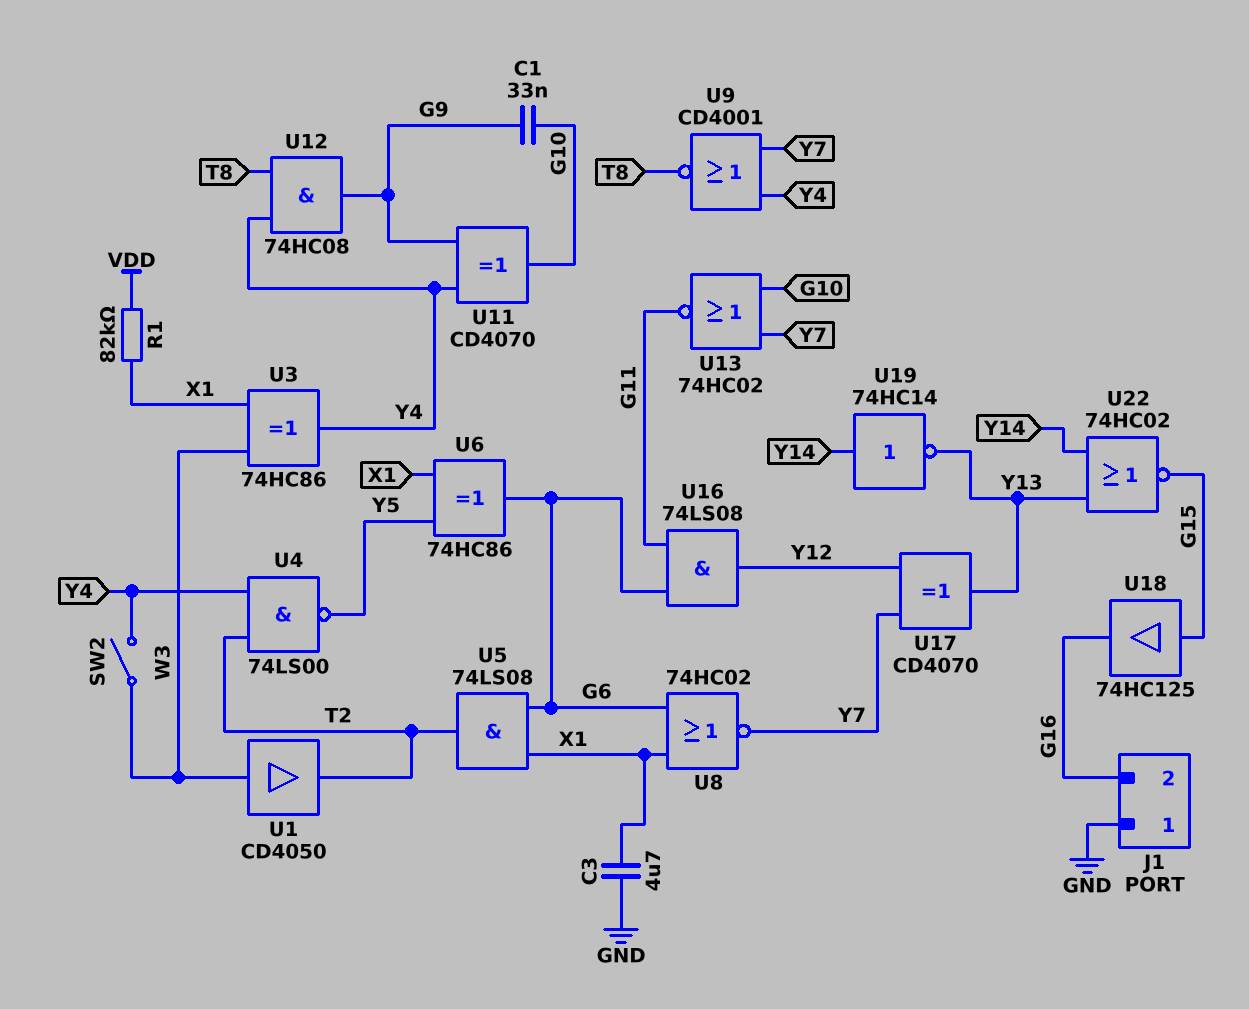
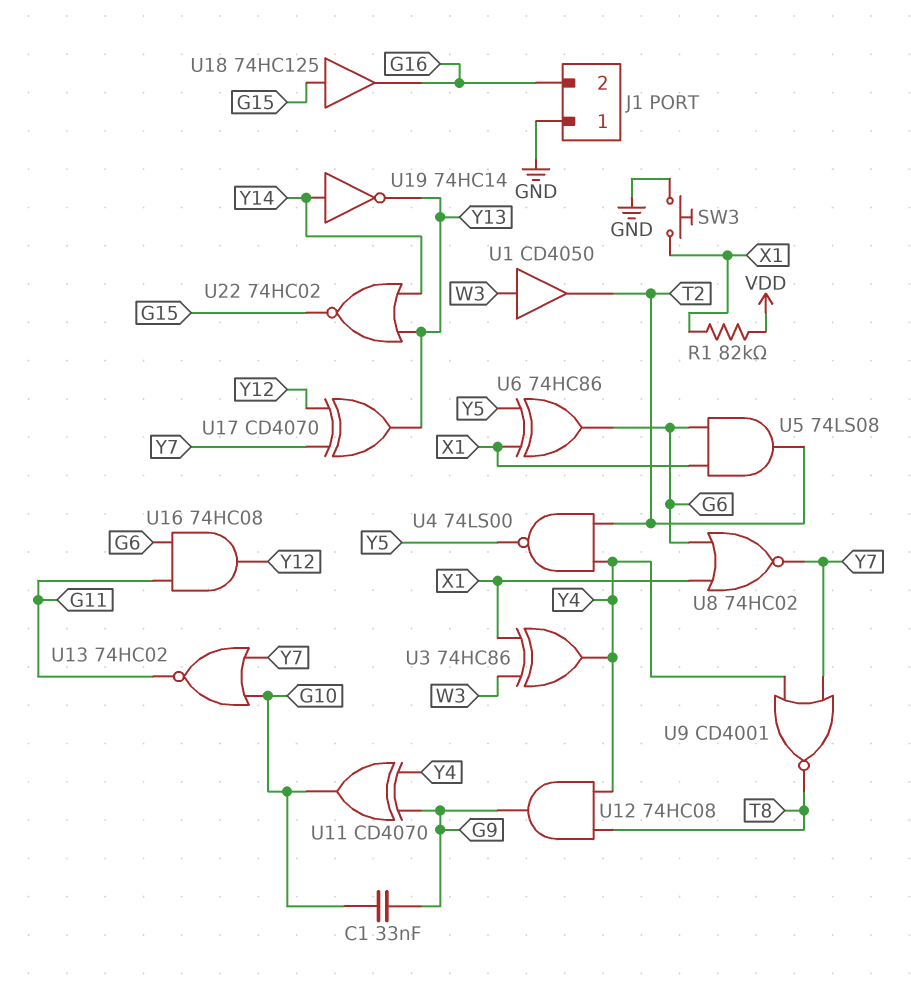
C3: 4.7uF (GND, X1) -> none
SW2: switch (W3, Y4) -> none
SW3: none -> button (GND, X1)
U16: AND 74LS08 (in G6, in G11, out Y12) -> AND 74HC08 (in G6, in G11, out Y12)

